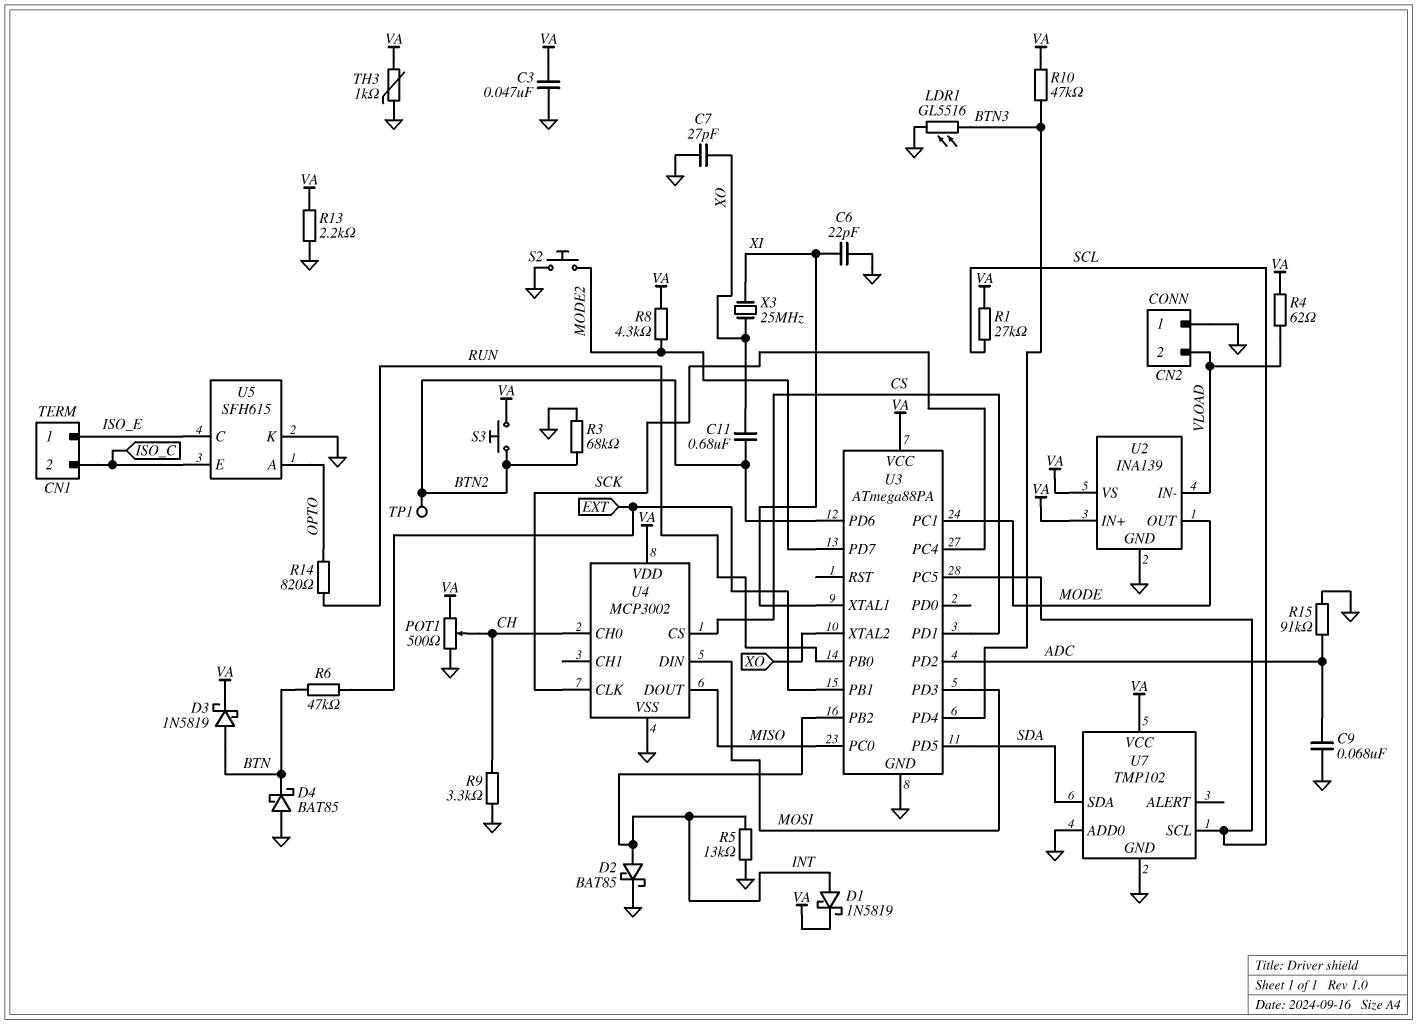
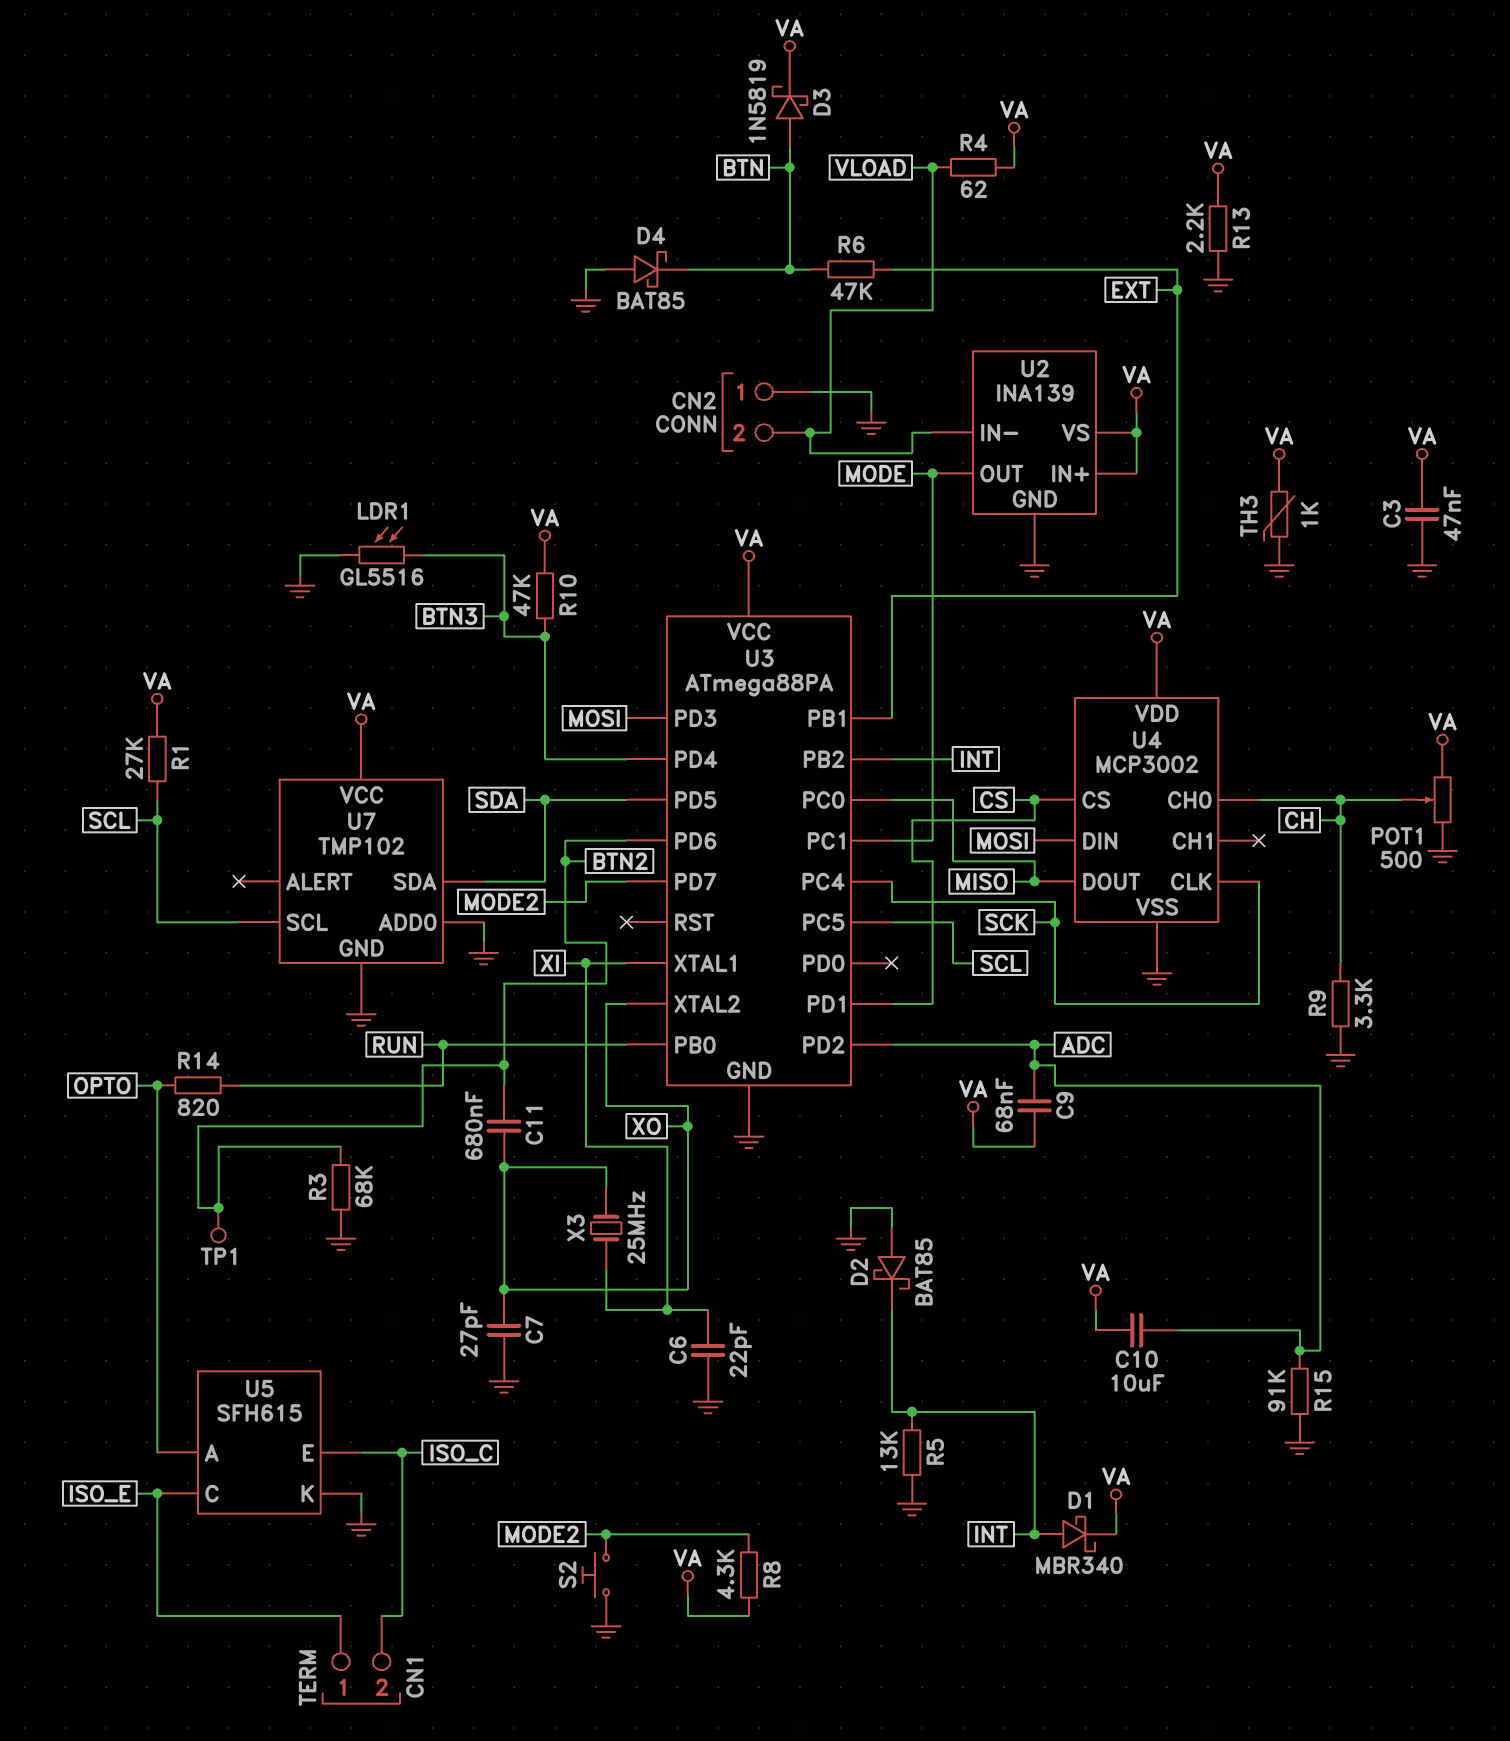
C9: 68nF (ADC, GND) -> 68nF (ADC, VA)
C10: none -> 10uF (ADC, VA)
D1: schottky 1N5819 (A INT, K VA) -> schottky MBR340 (A INT, K VA)
D2: schottky BAT85 (A INT, K GND) -> schottky BAT85 (A GND, K INT)
S3: button (BTN2, VA) -> none

